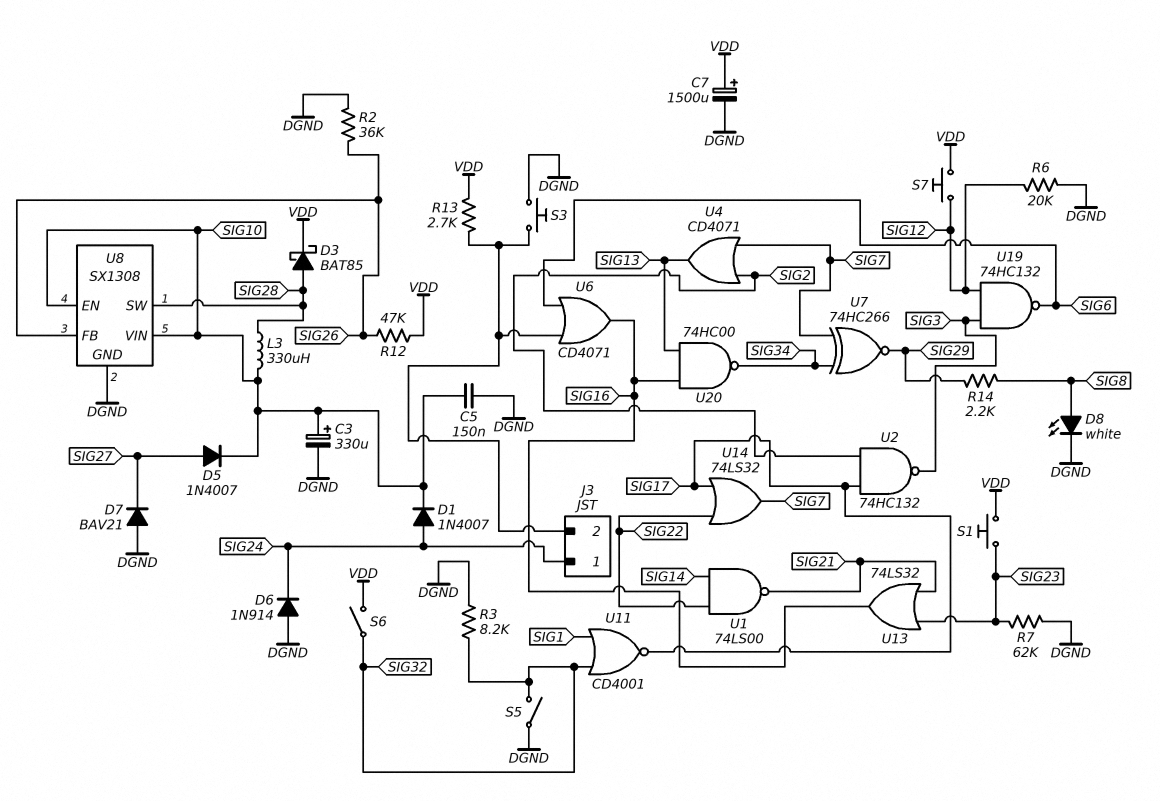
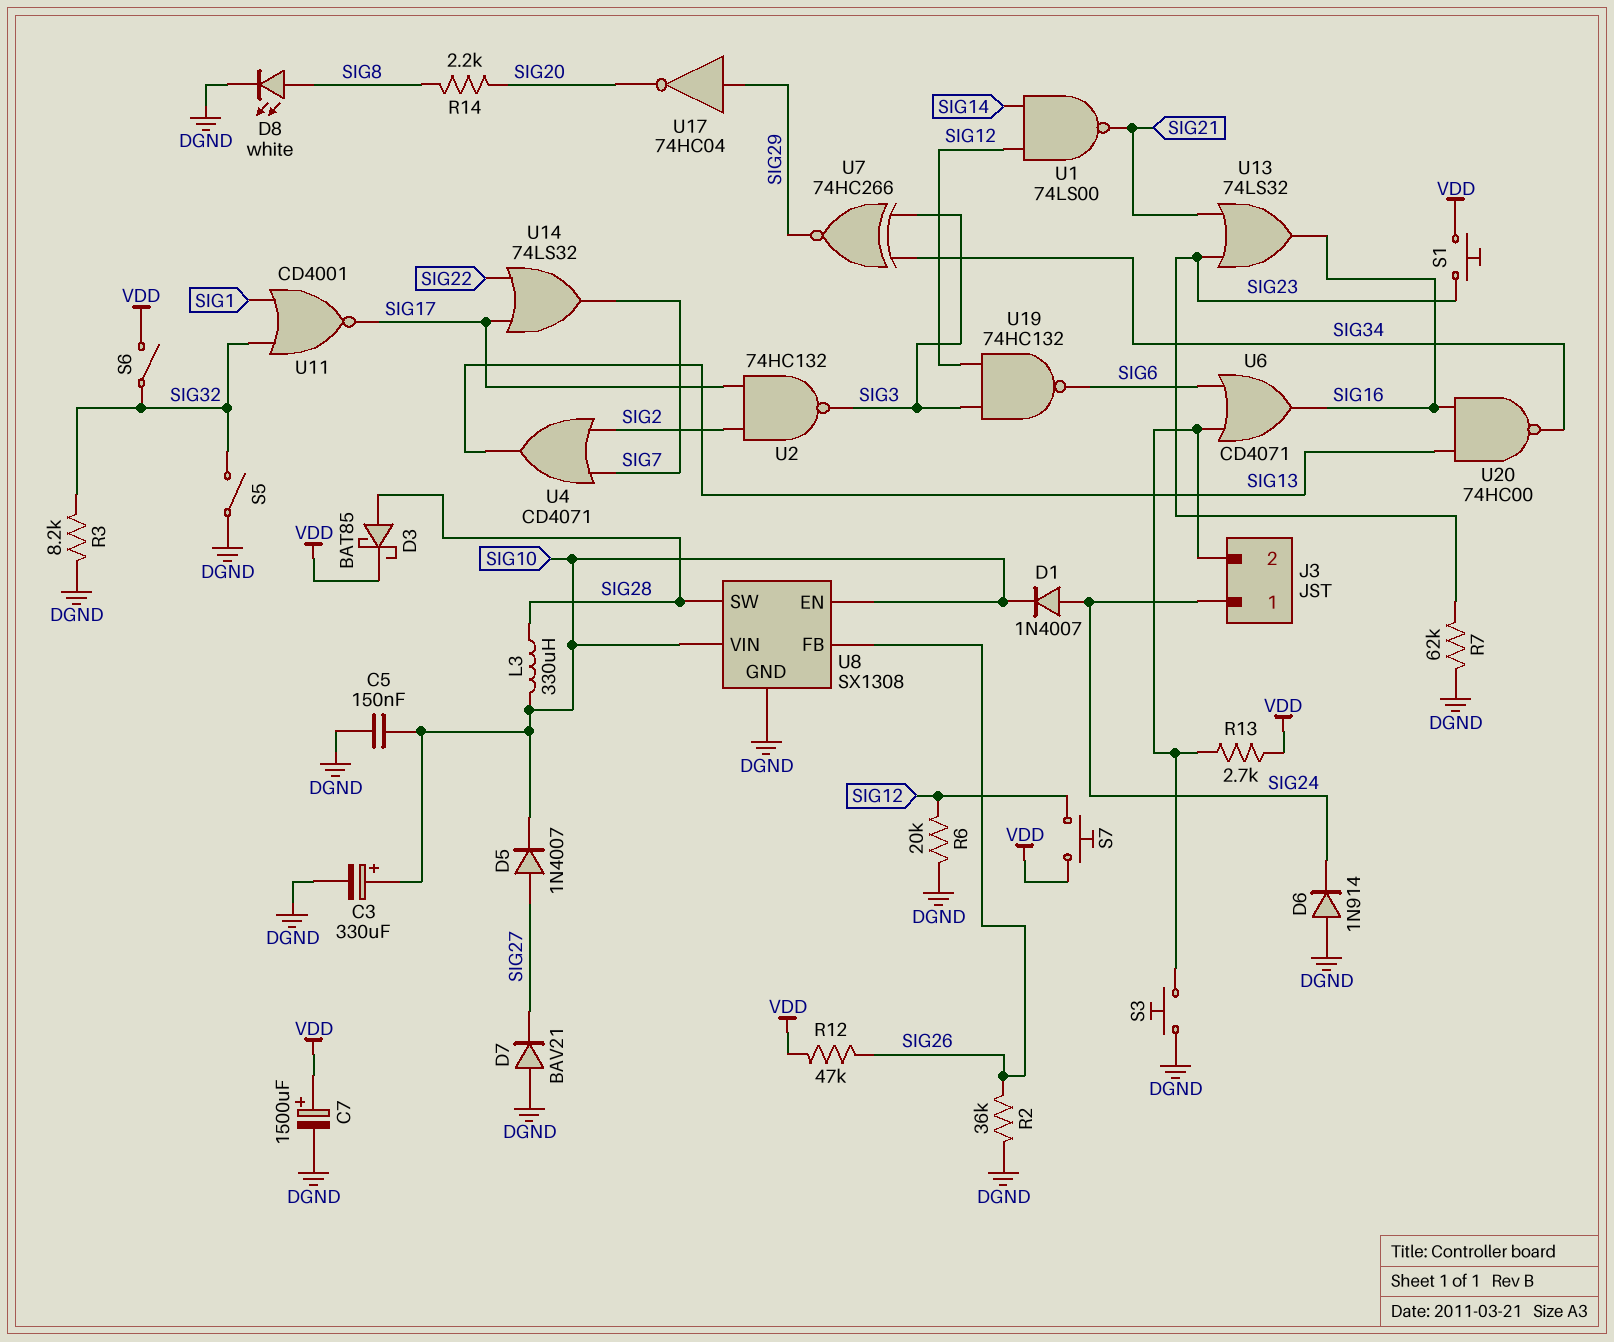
R14: 2.2k (SIG8, SIG29) -> 2.2k (SIG8, SIG20)
U1: NAND 74LS00 (in SIG14, in SIG22, out SIG21) -> NAND 74LS00 (in SIG12, in SIG14, out SIG21)
U7: XNOR 74HC266 (in SIG7, in SIG34, out SIG29) -> XNOR 74HC266 (in SIG3, in SIG34, out SIG29)
U17: none -> NOT 74HC04 (in SIG29, out SIG20)

